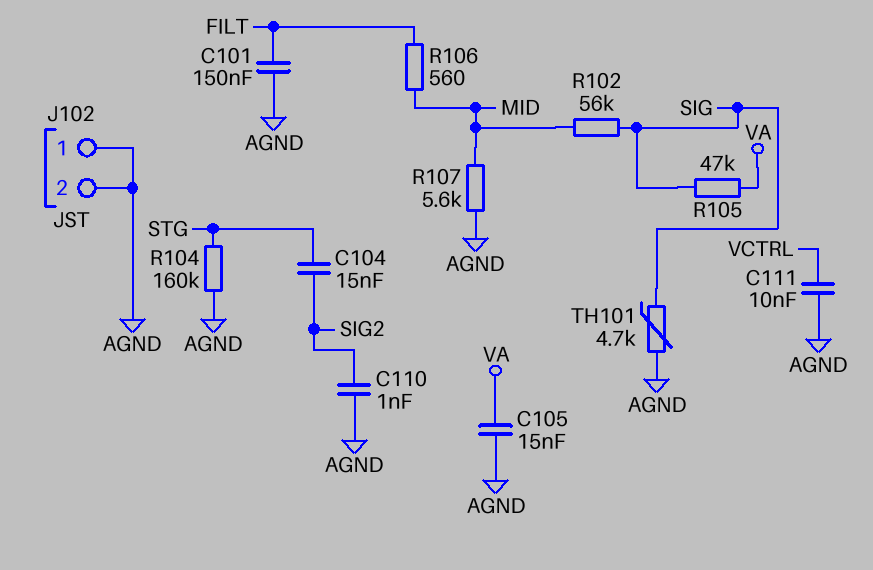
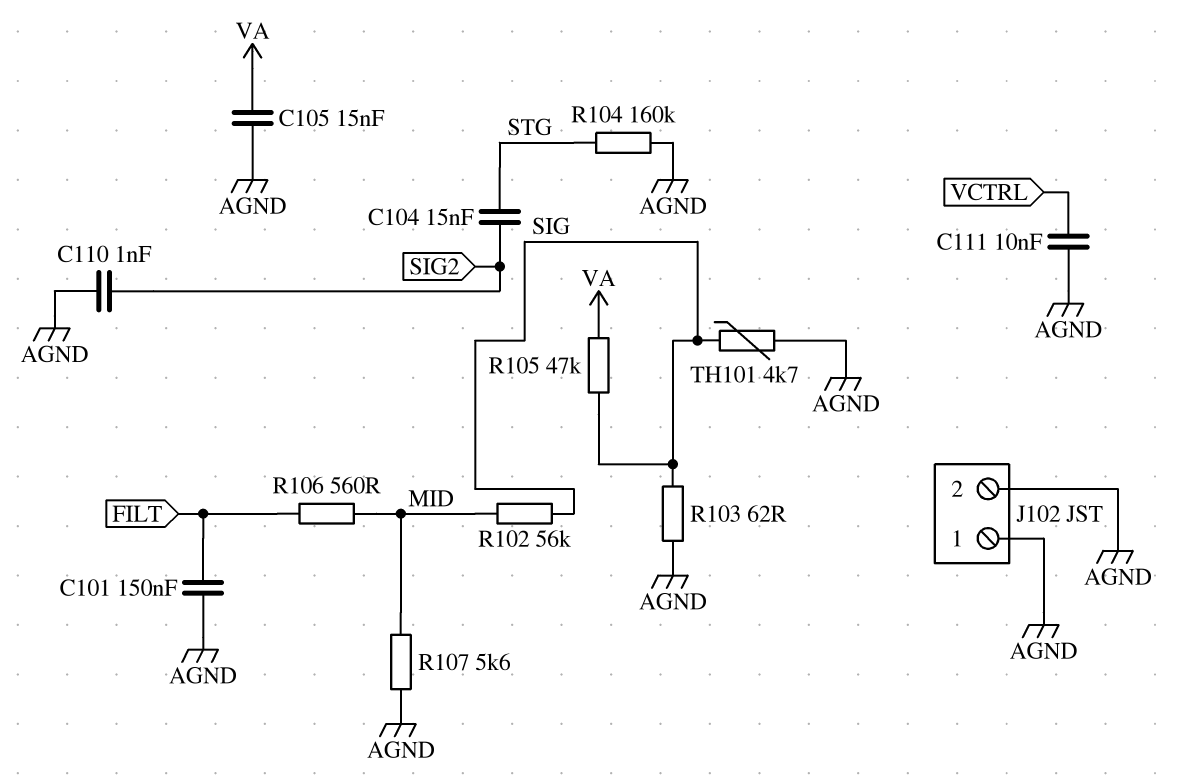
R103: none -> 62 (AGND, SIG)

